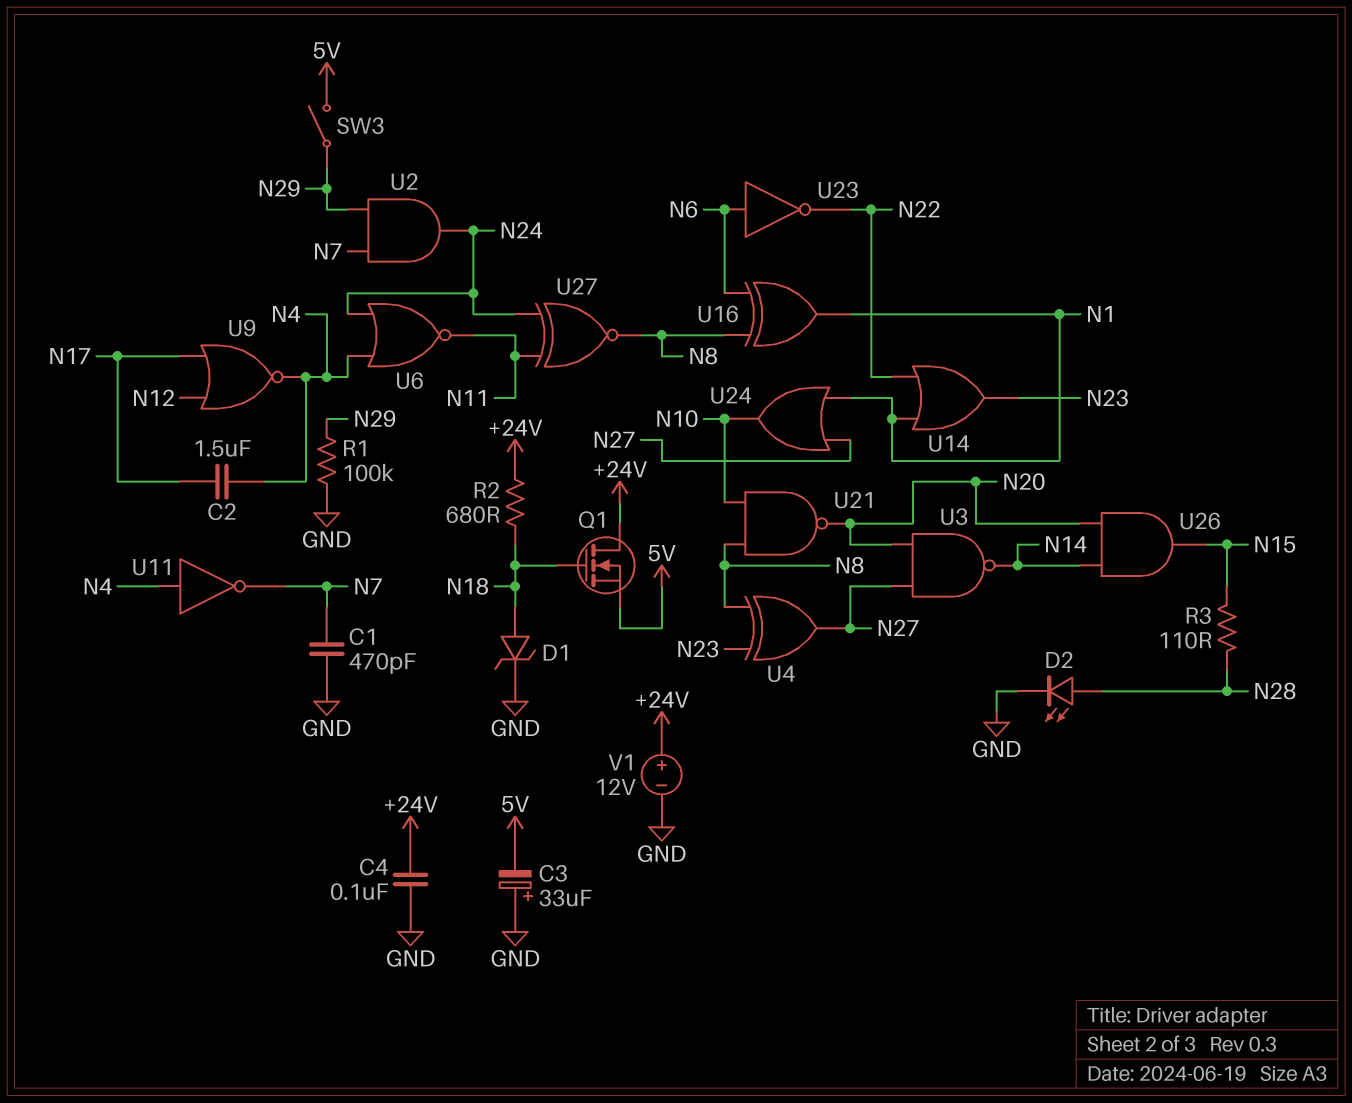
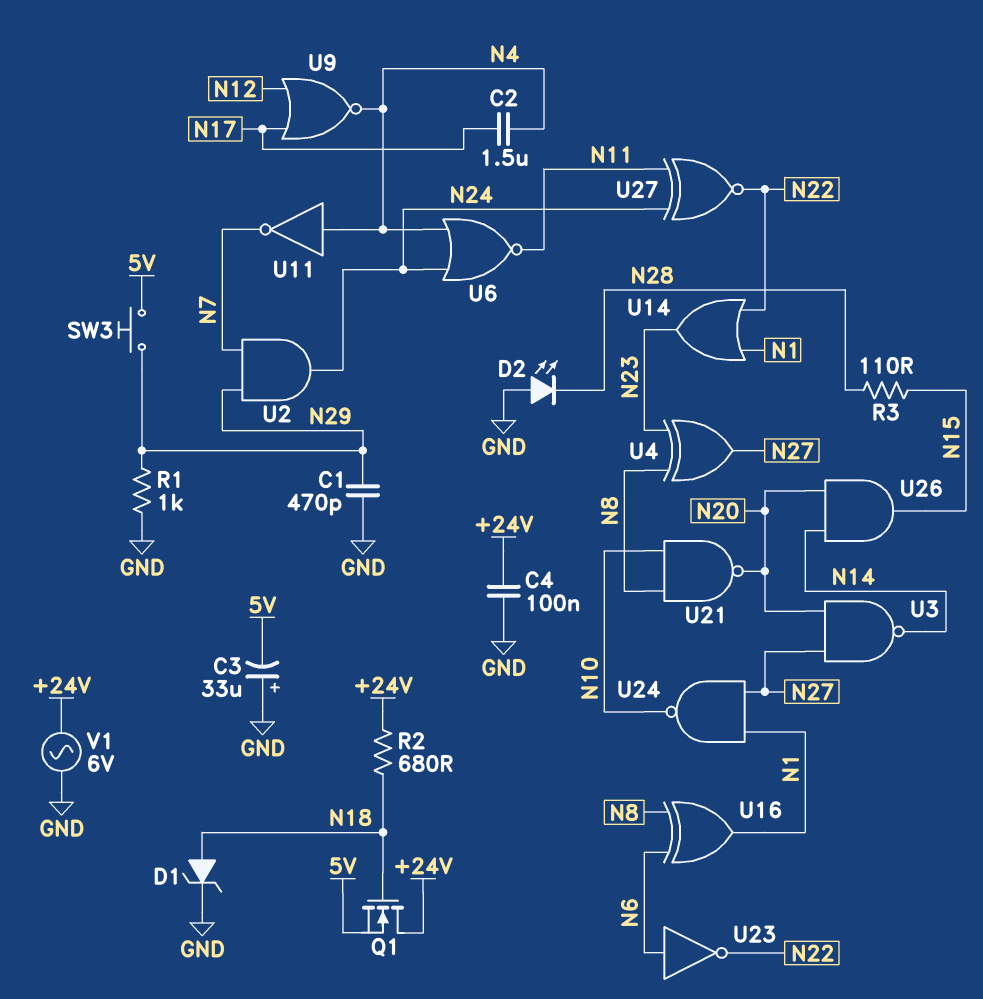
C1: 470pF (GND, N7) -> 470pF (GND, N29)
D2: LED (A N28, K GND) -> LED (A GND, K N28)
R1: 100k (GND, N29) -> 1k (GND, N29)
SW3: switch (5V, N29) -> button (5V, N29)
U24: OR (in N1, in N27, out N10) -> NAND (in N1, in N27, out N10)
U27: XNOR (in N11, in N24, out N8) -> XNOR (in N11, in N24, out N22)
V1: 12V (plus +24V, minus GND) -> AC 6V (+24V, GND)

